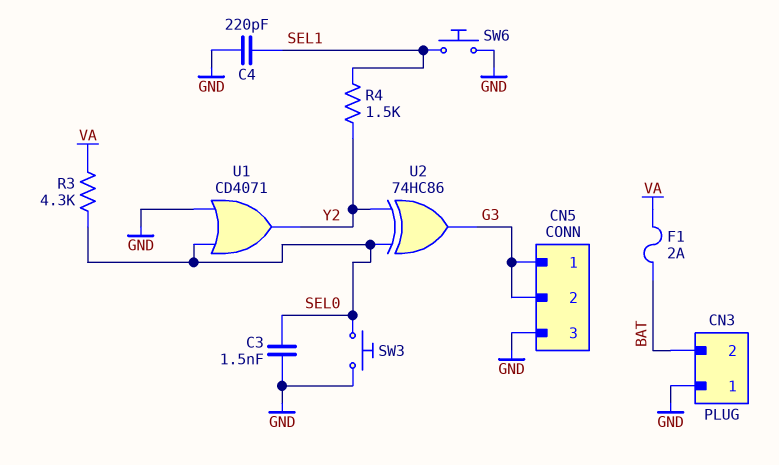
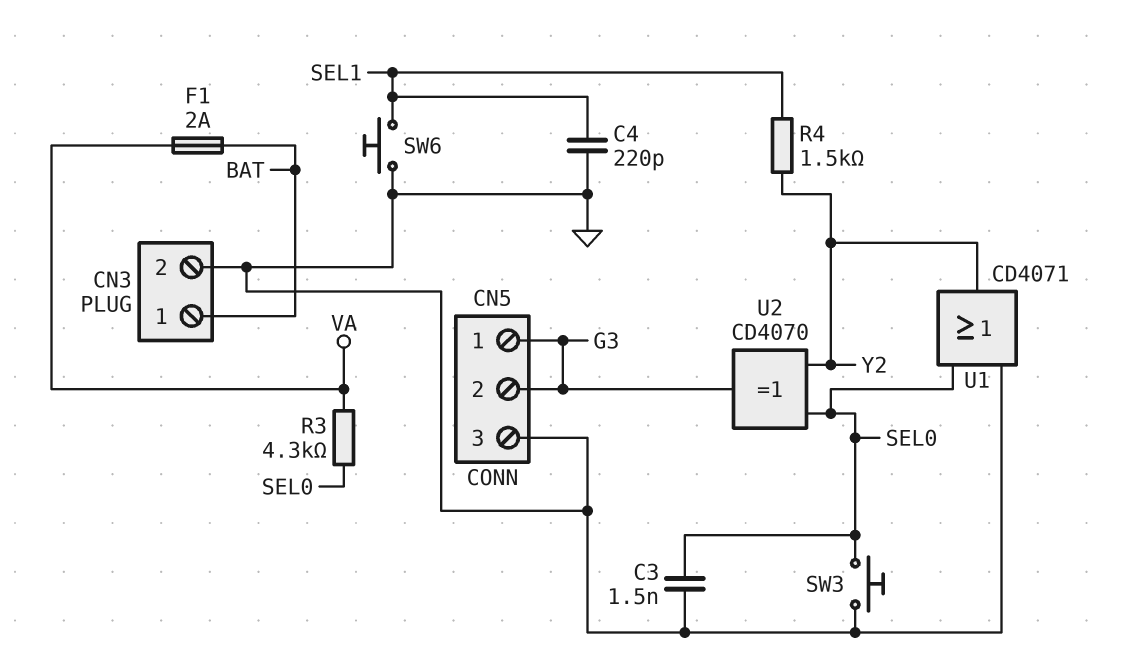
CN3 pin 1: GND -> BAT
CN3 pin 2: BAT -> GND
U2: XOR 74HC86 (in SEL0, in Y2, out G3) -> XOR CD4070 (in SEL0, in Y2, out G3)

